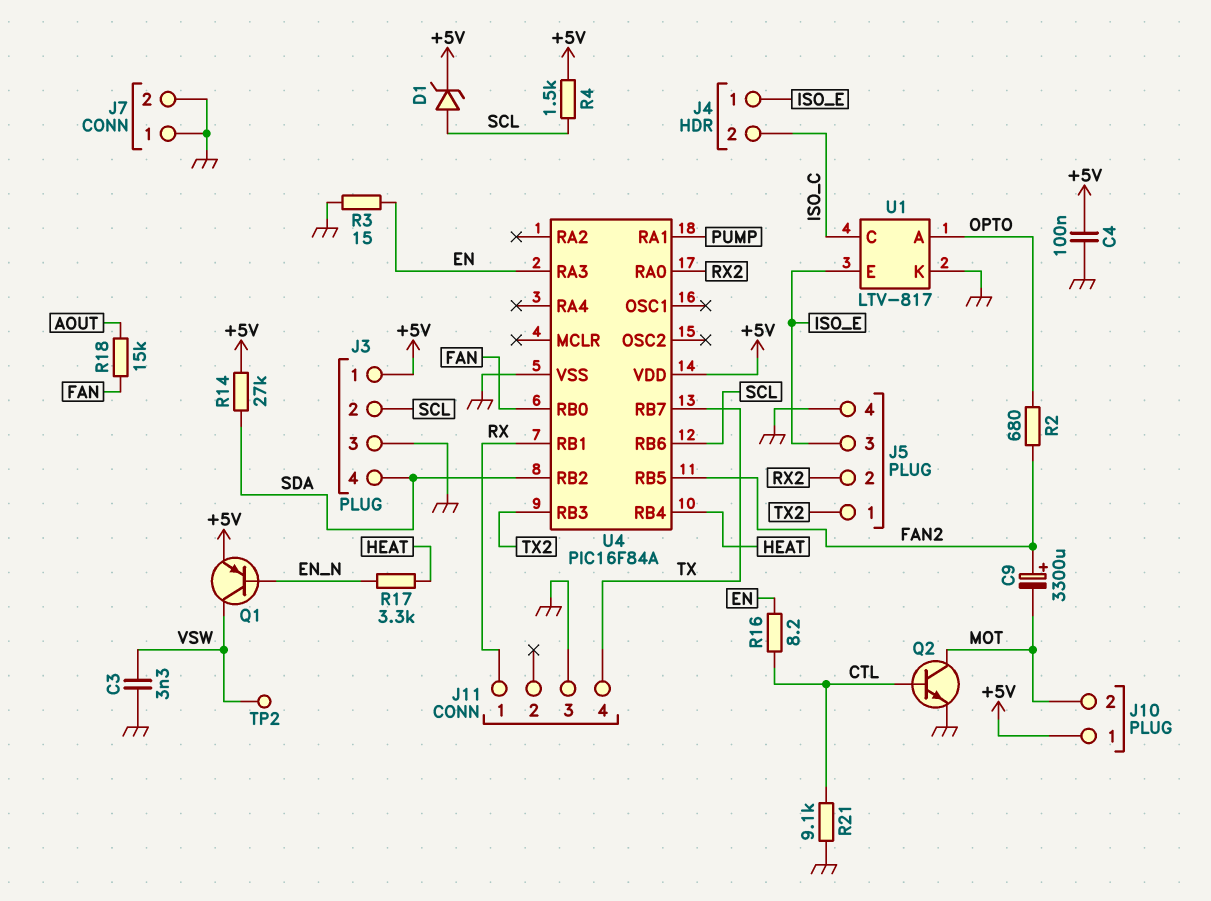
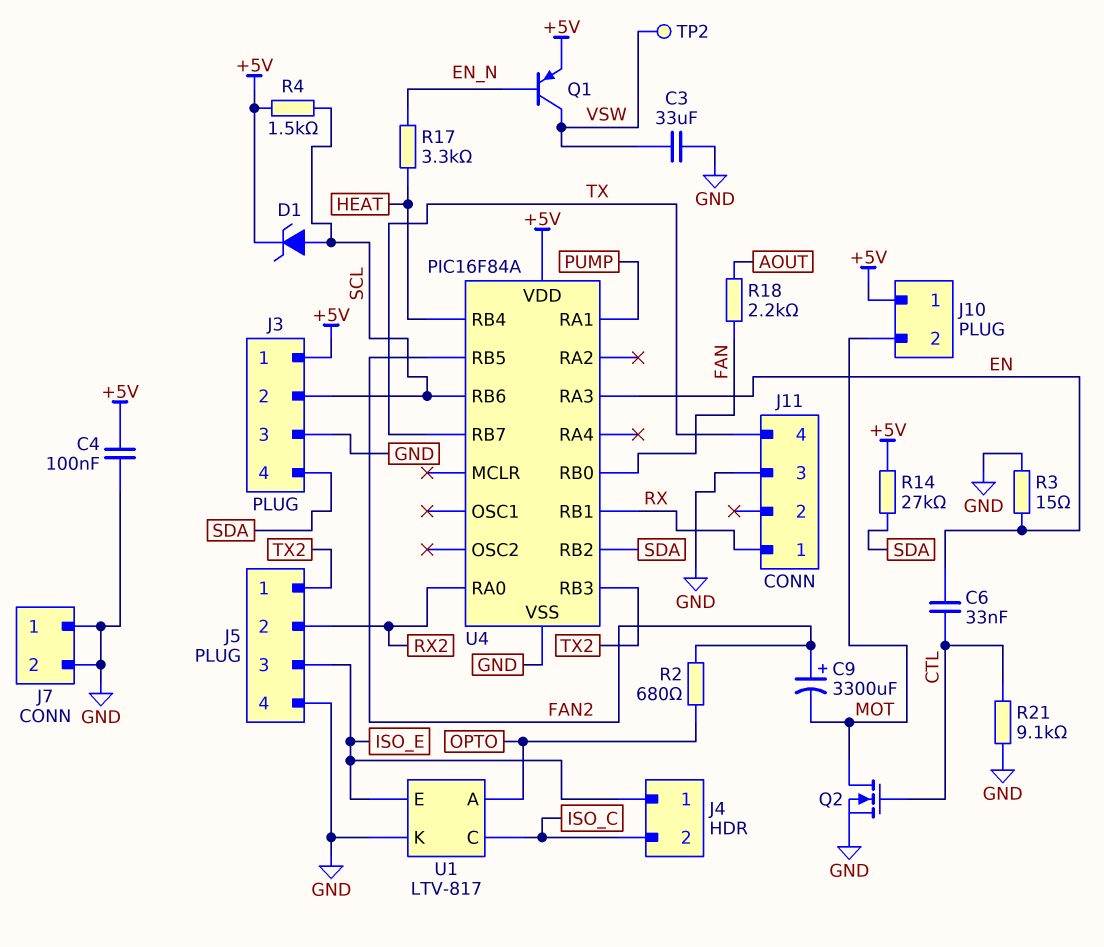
C3: 3.3nF (GND, VSW) -> 33uF (GND, VSW)
C6: none -> 33nF (CTL, EN)
Q2: NPN (B CTL, C MOT, E GND) -> NMOS (G CTL, D MOT, S GND)
R16: 8.2 (CTL, EN) -> none
R18: 15k (AOUT, FAN) -> 2.2k (AOUT, FAN)

